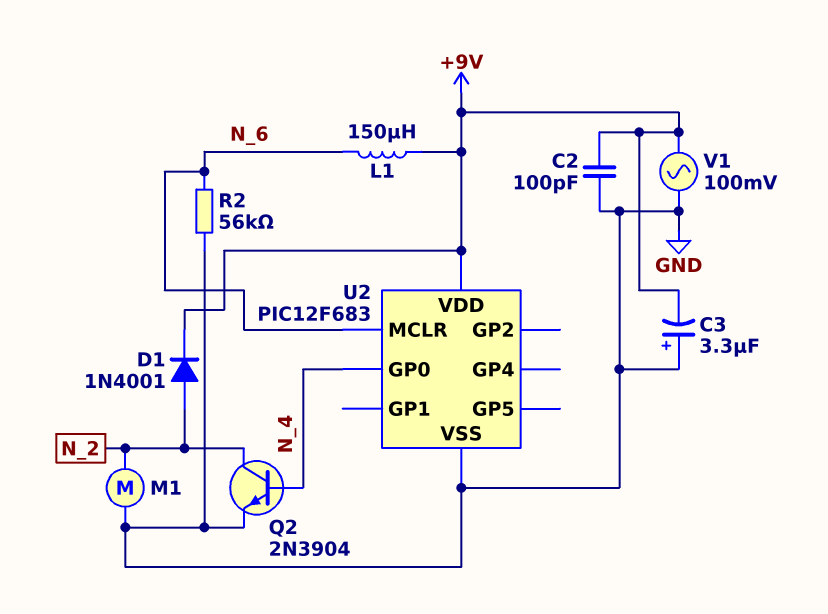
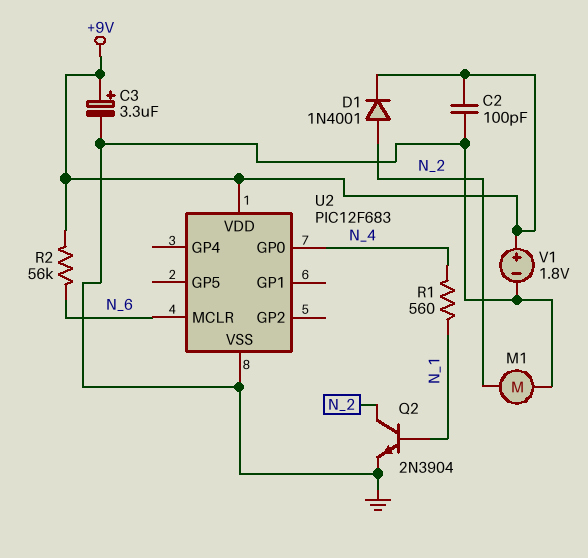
C3: 3.3uF (plus GND, minus +9V) -> 3.3uF (plus +9V, minus GND)
L1: 150uH (+9V, N_6) -> none
Q2: NPN 2N3904 (B N_4, C N_2, E GND) -> NPN 2N3904 (B N_1, C N_2, E GND)
R1: none -> 560 (N_1, N_4)
R2: 56k (GND, N_6) -> 56k (+9V, N_6)
V1: AC 100mV (+9V, GND) -> 1.8V (plus +9V, minus GND)

